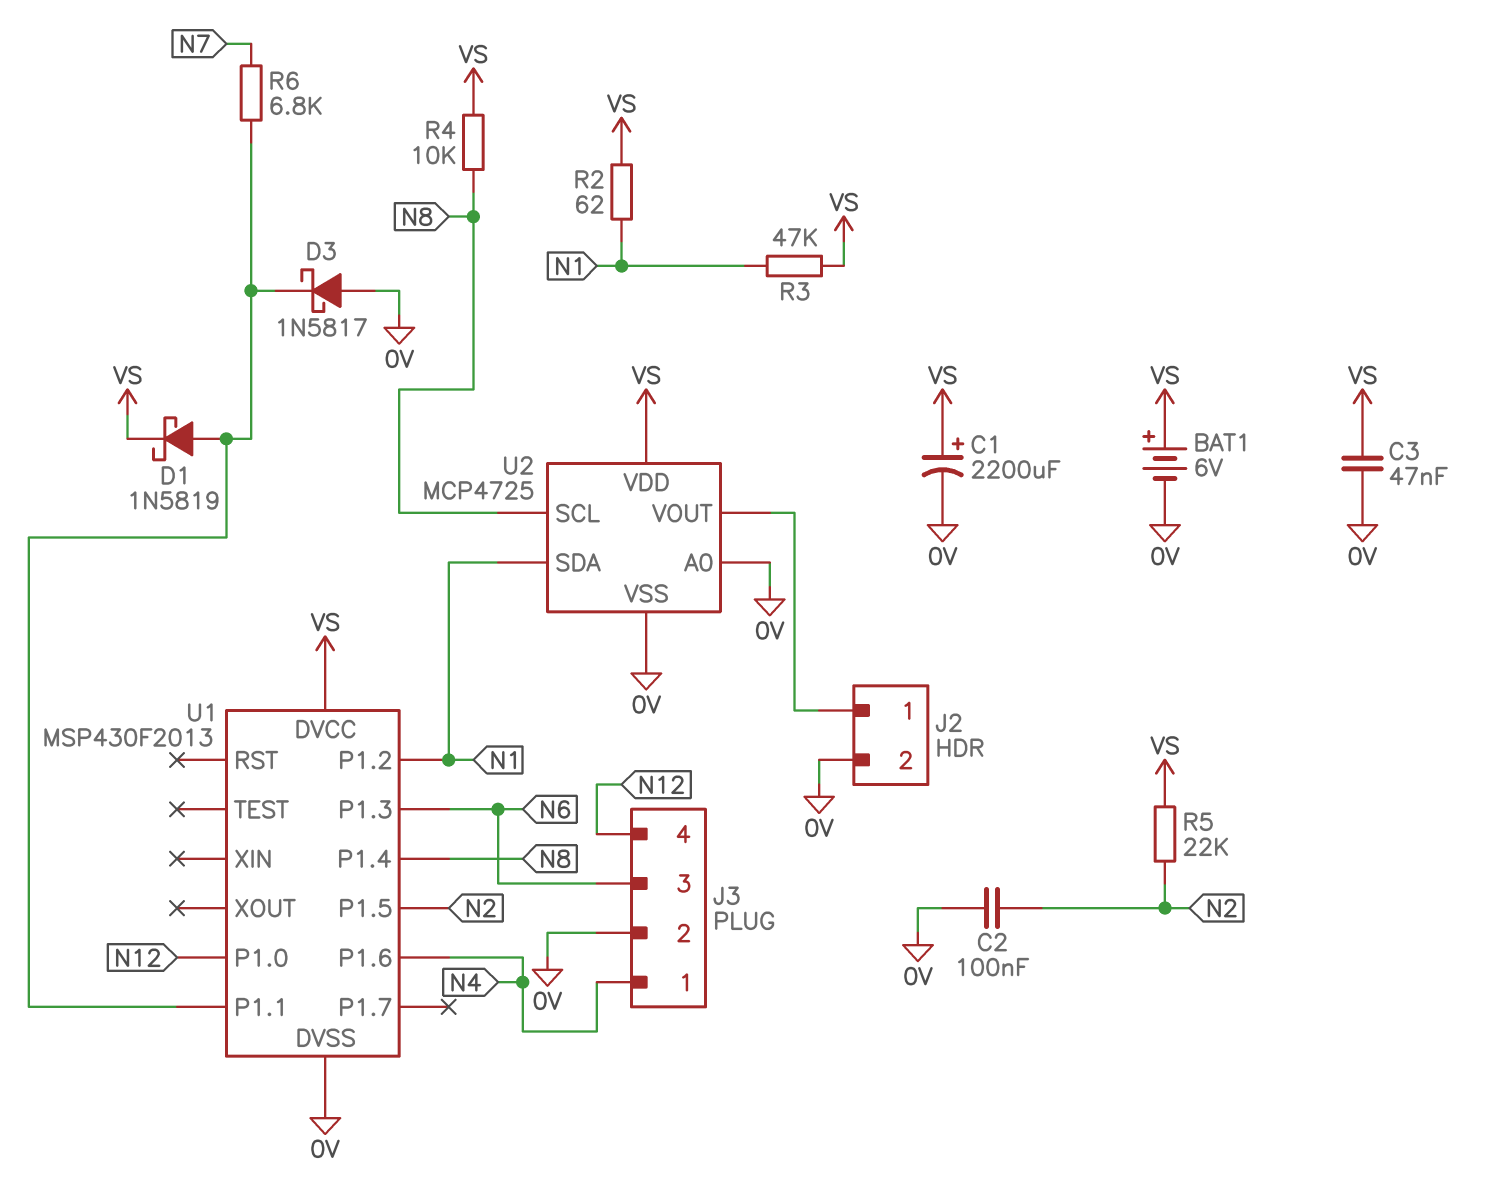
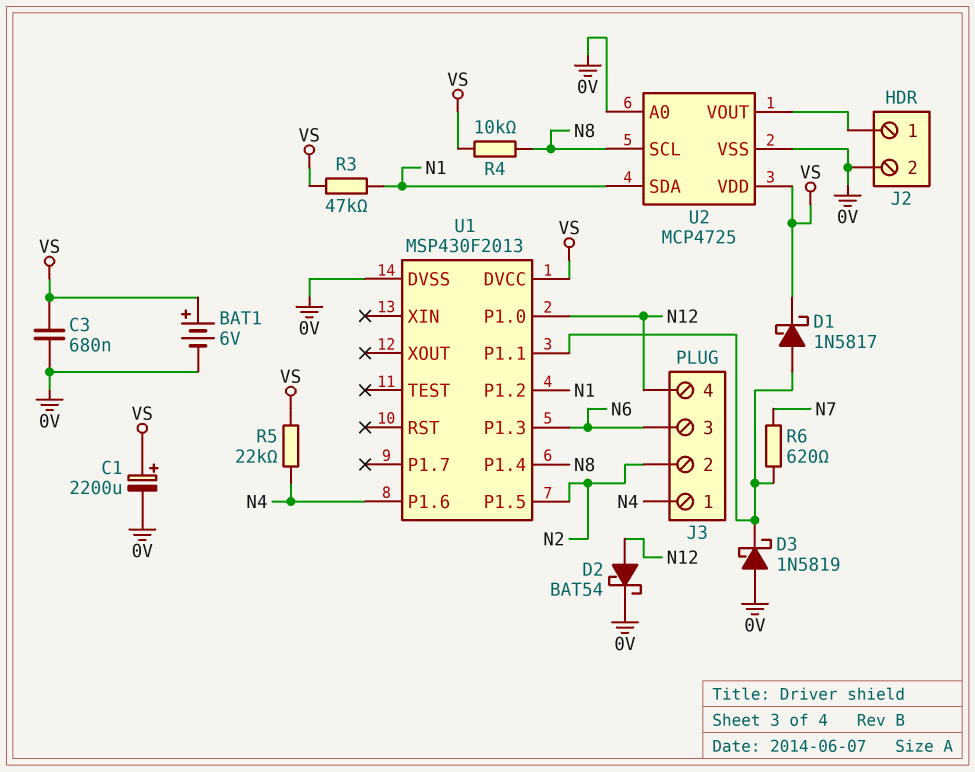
C2: 100nF (0V, N2) -> none
C3: 47nF (0V, VS) -> 680nF (0V, VS)
D1: schottky 1N5819 (A U1/P1.1, K VS) -> schottky 1N5817 (A U1/P1.1, K VS)
D2: none -> schottky BAT54 (A N12, K 0V)
D3: schottky 1N5817 (A 0V, K U1/P1.1) -> schottky 1N5819 (A 0V, K U1/P1.1)
J3 pin 2: 0V -> N2
R2: 62 (N1, VS) -> none
R5: 22k (N2, VS) -> 22k (N4, VS)
R6: 6.8k (N7, U1/P1.1) -> 620 (N7, U1/P1.1)

